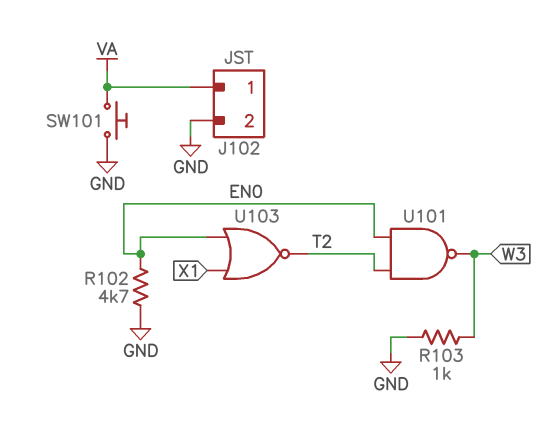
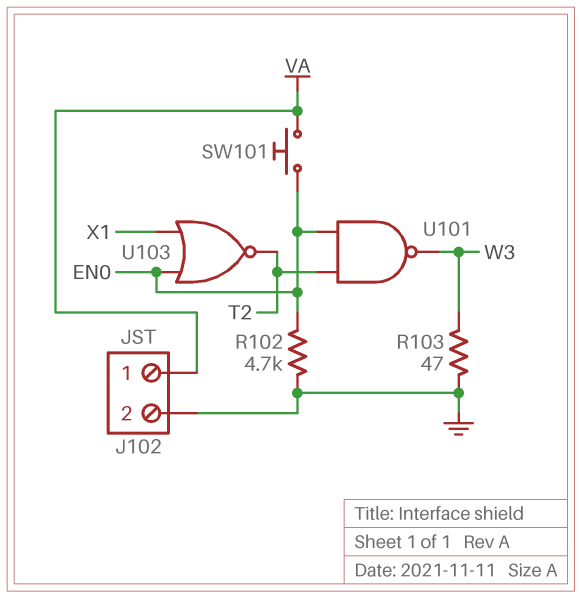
R103: 1k (GND, W3) -> 47 (GND, W3)
SW101: button (GND, VA) -> button (EN0, VA)

